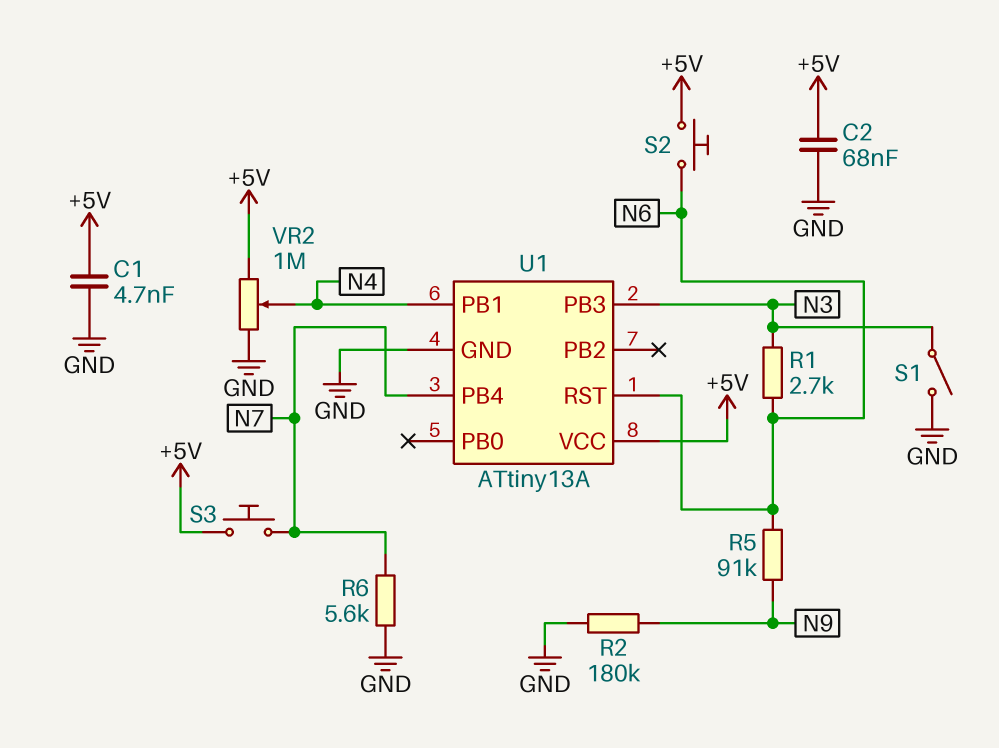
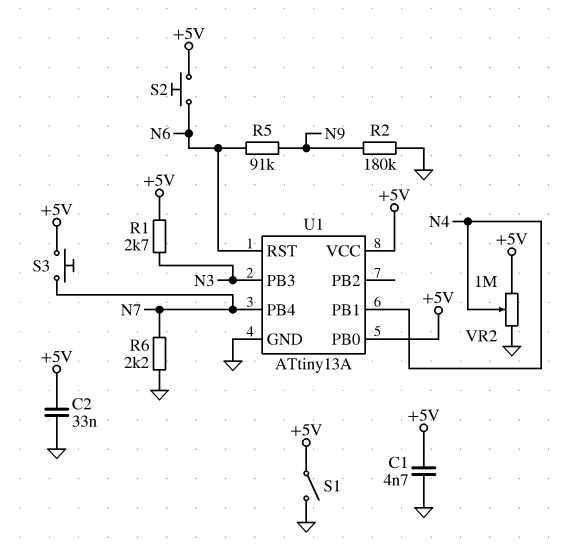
C2: 68nF (+5V, GND) -> 33nF (+5V, GND)
R1: 2.7k (N3, N6) -> 2.7k (+5V, N3)
R6: 5.6k (GND, N7) -> 2.2k (GND, N7)
S1: switch (GND, N3) -> switch (+5V, GND)
U1 pin PB0: none -> +5V

